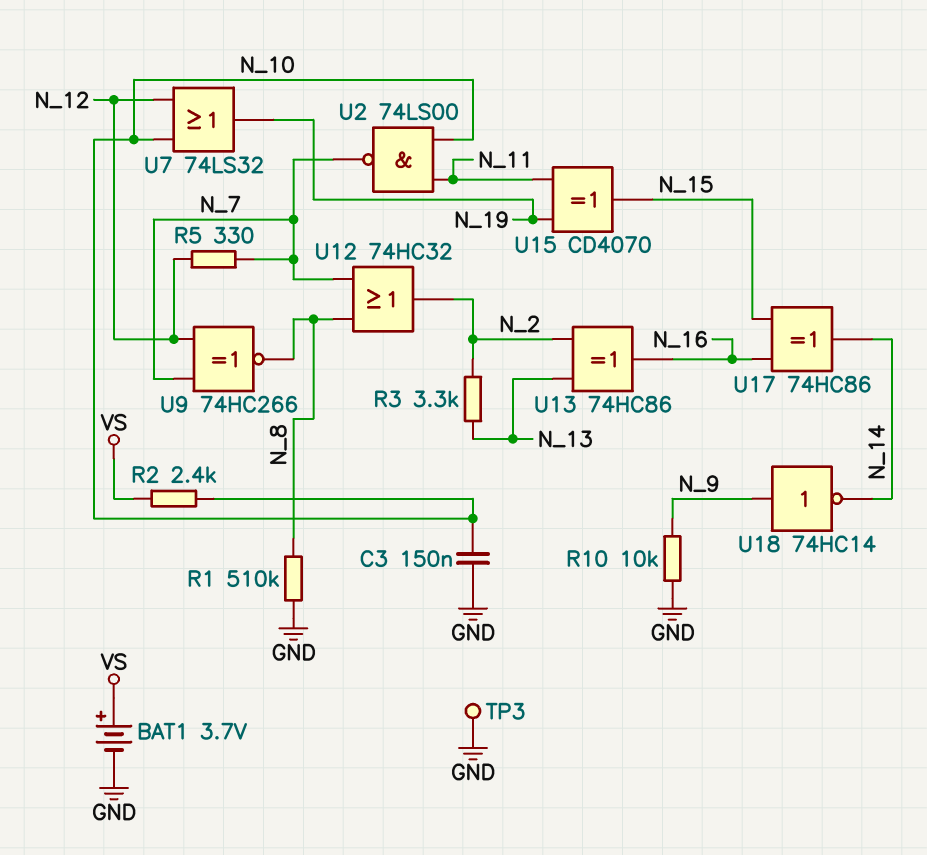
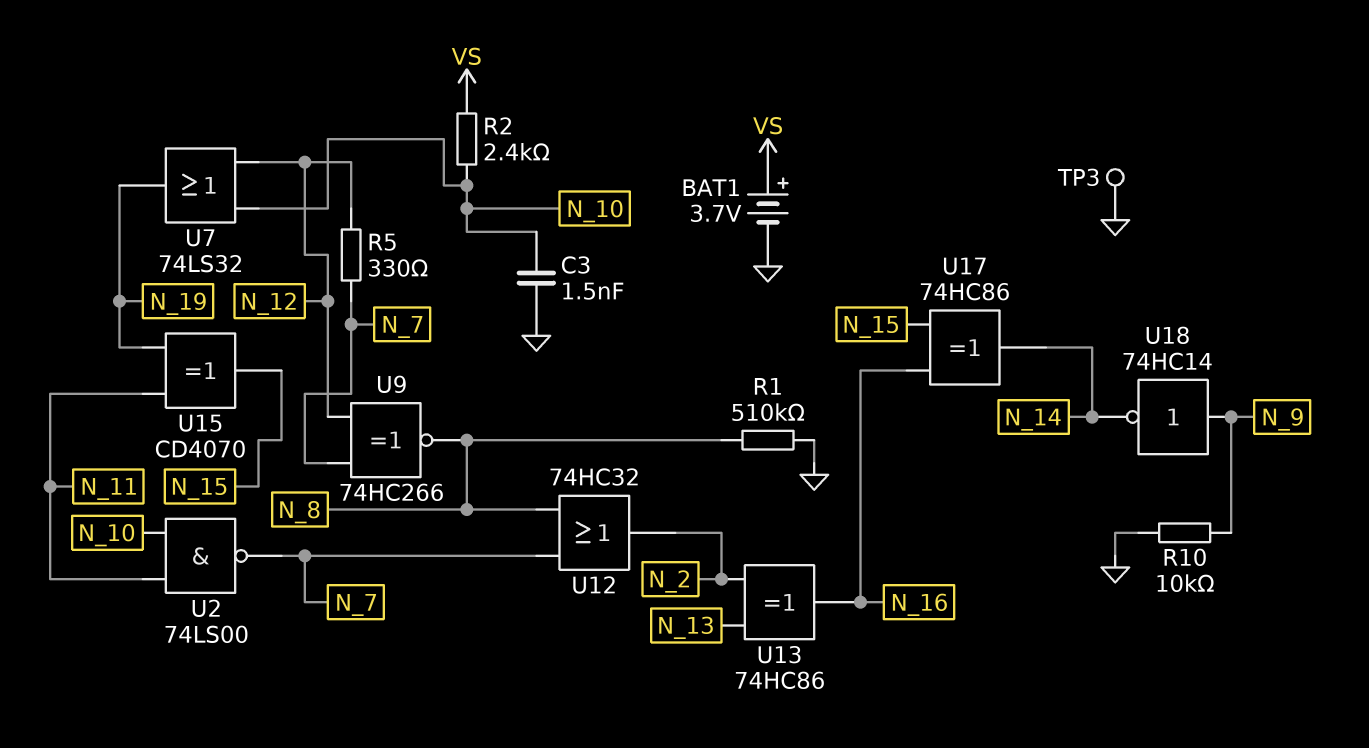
C3: 150nF (GND, N_10) -> 1.5nF (GND, N_10)
R3: 3.3k (N_2, N_13) -> none

